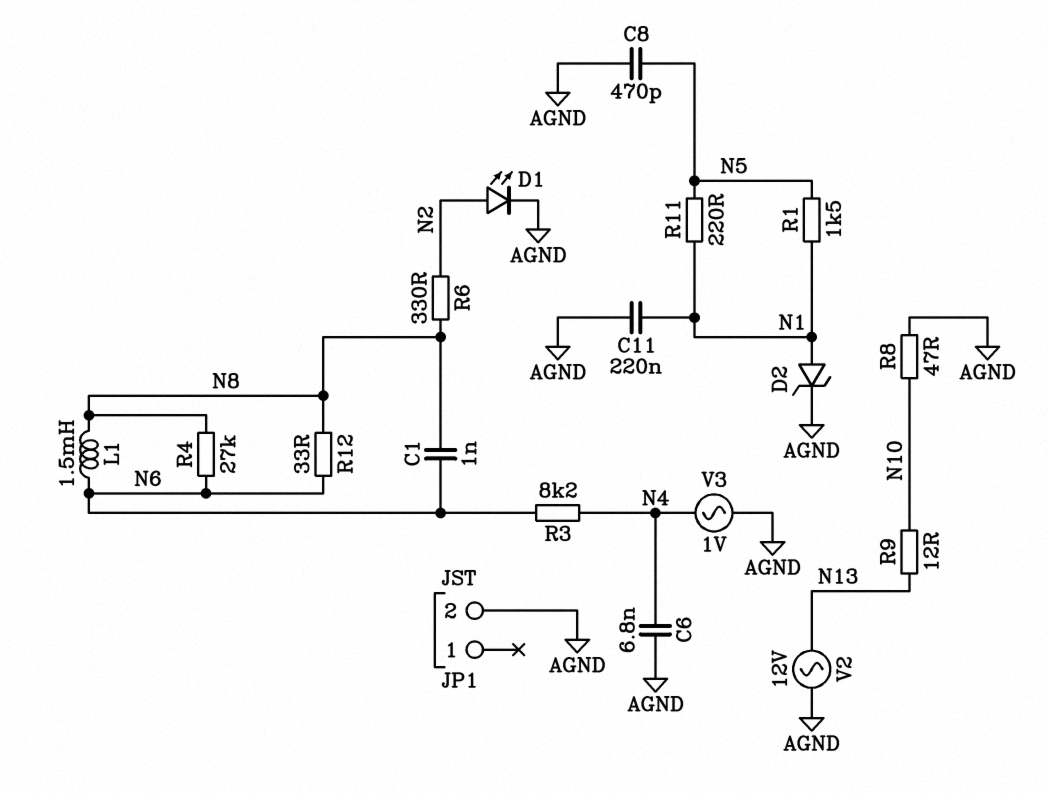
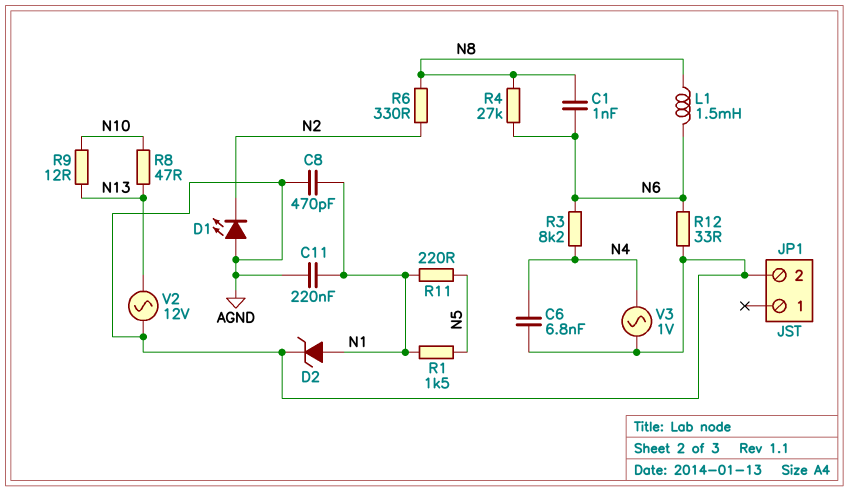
C8: 470pF (AGND, N5) -> 470pF (AGND, N1)
D1: LED (A N2, K AGND) -> LED (A AGND, K N2)
R8: 47 (AGND, N10) -> 47 (N10, N13)
R12: 33 (N6, N8) -> 33 (AGND, N6)

